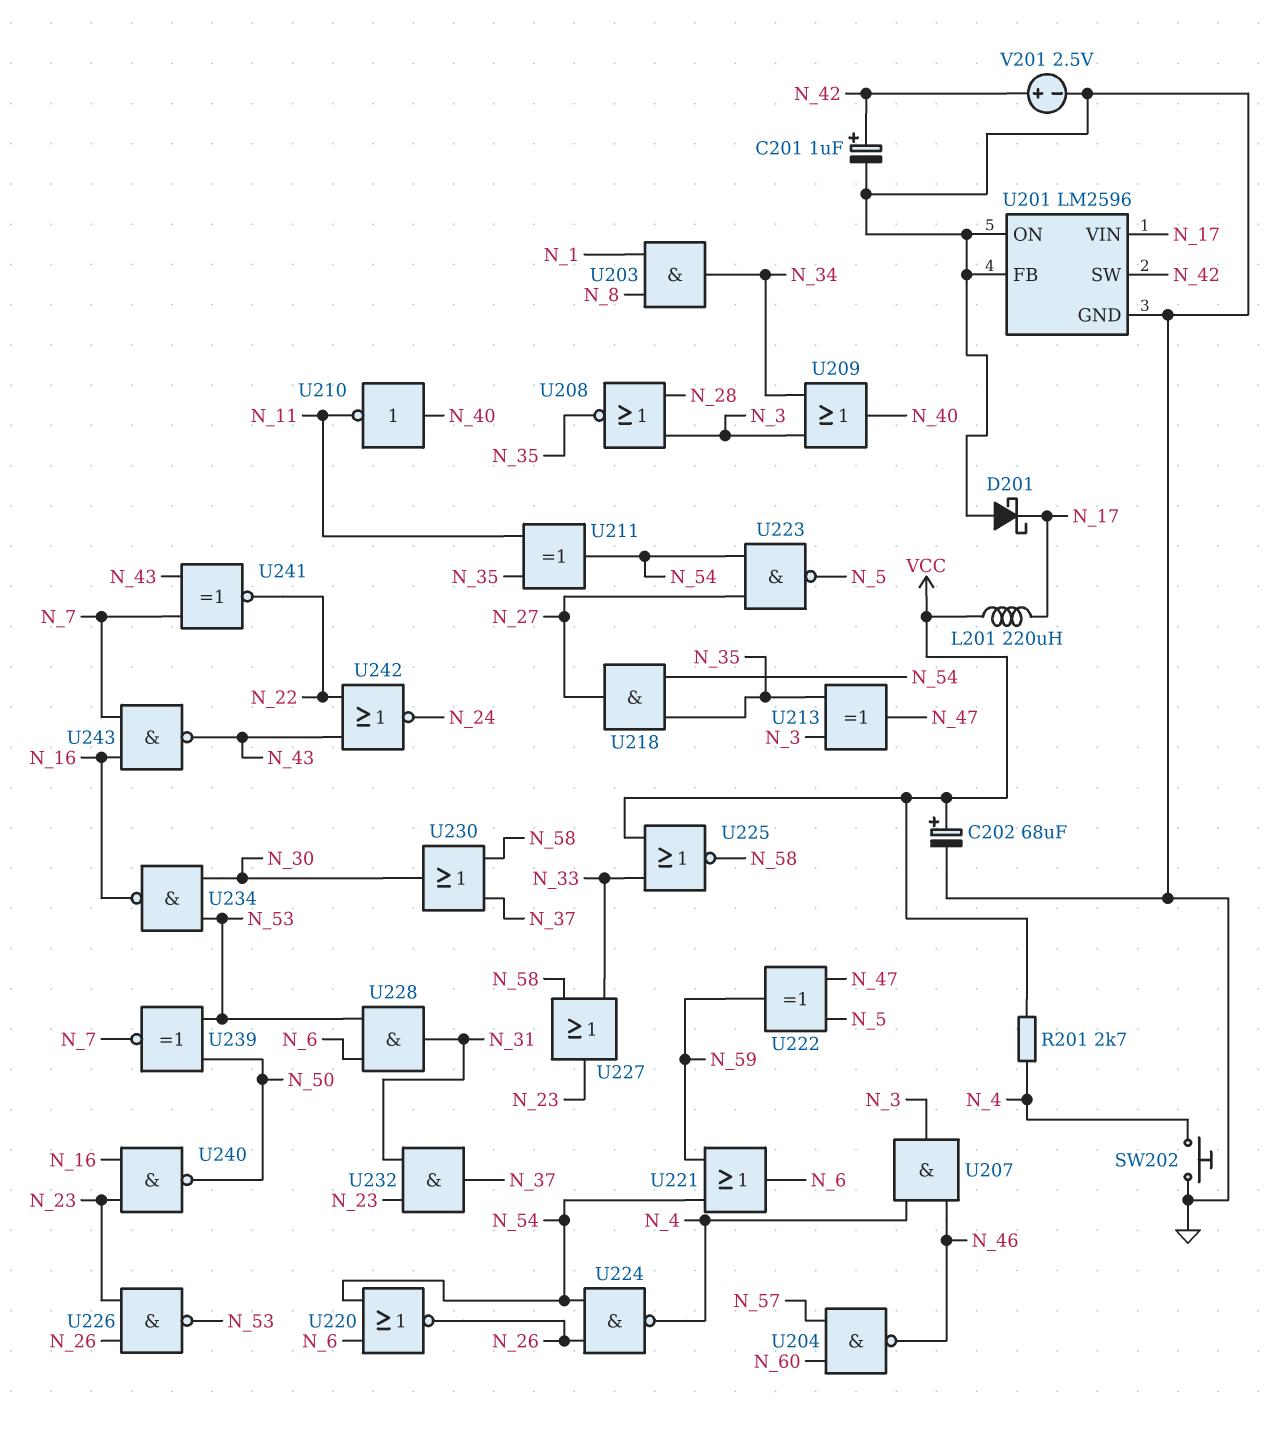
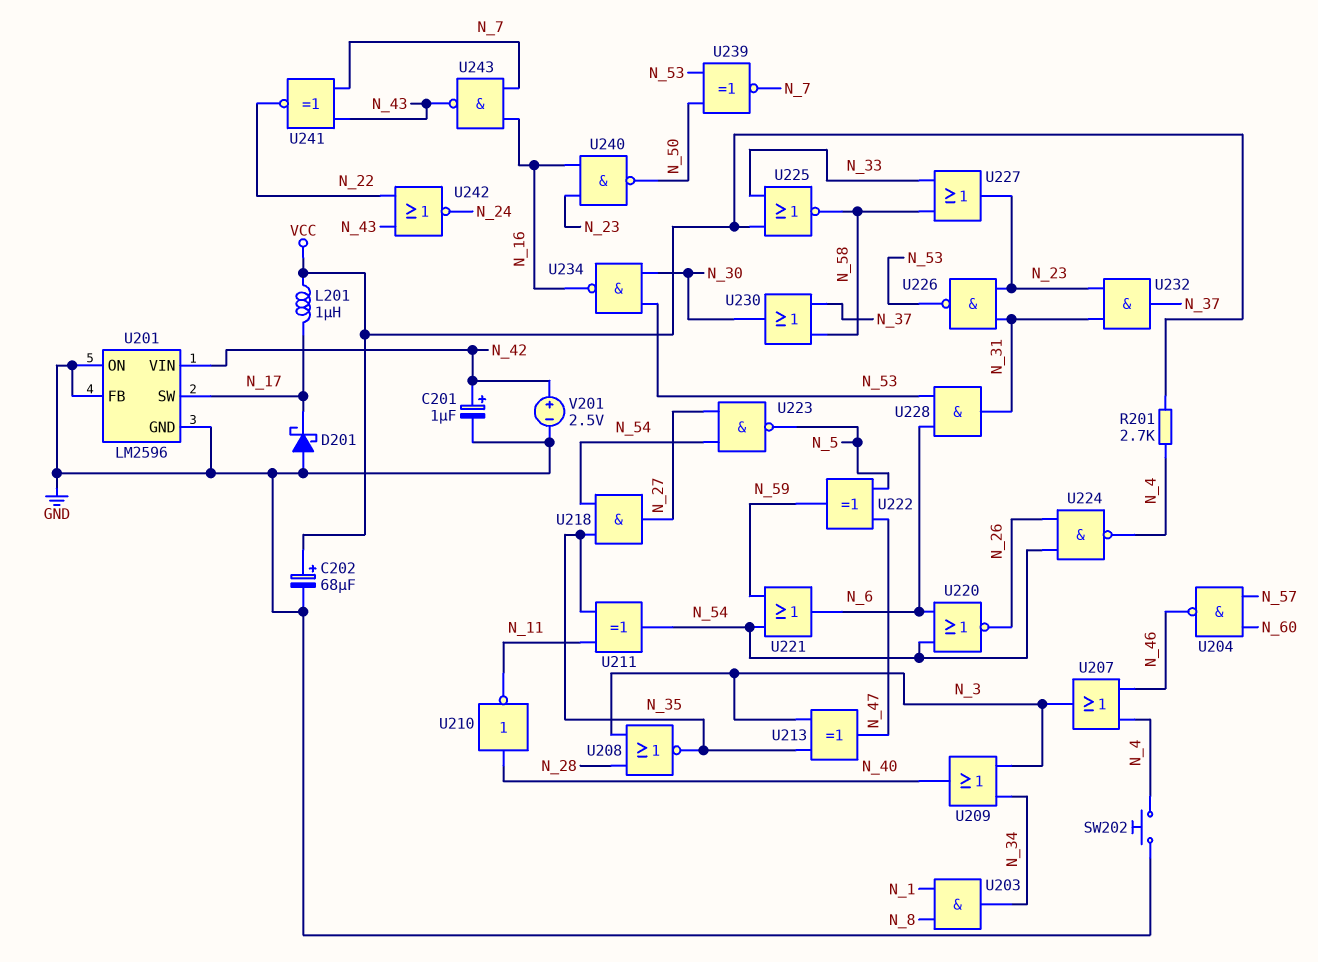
L201: 220uH (N_17, VCC) -> 1uH (N_17, VCC)
U201 pin SW: N_42 -> N_17
U201 pin VIN: N_17 -> N_42
U207: AND (in N_4, in N_46, out N_3) -> OR (in N_4, in N_46, out N_3)
U226: NAND (in N_23, in N_26, out N_53) -> NAND (in N_23, in N_31, out N_53)

